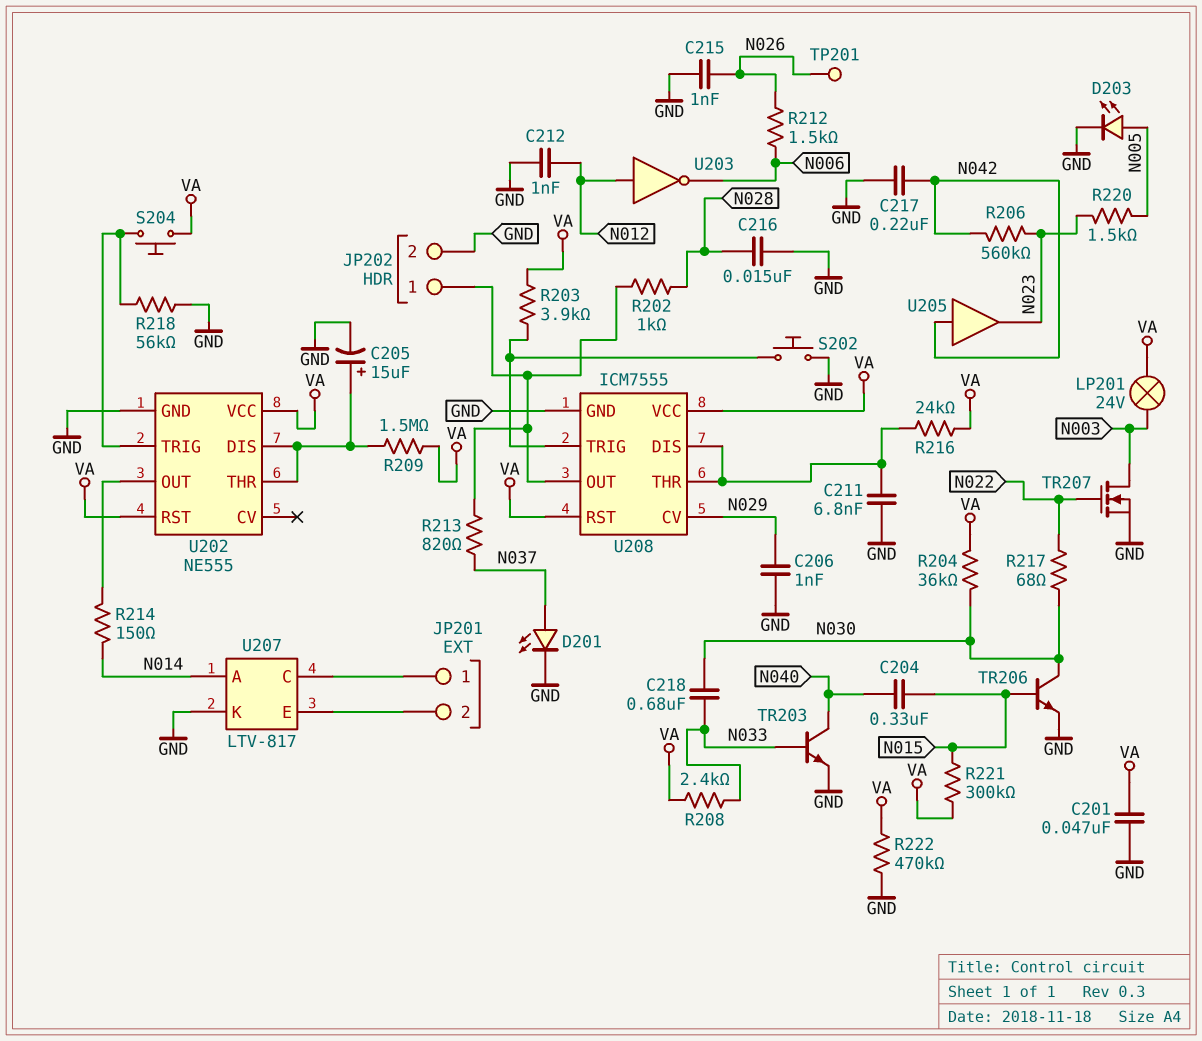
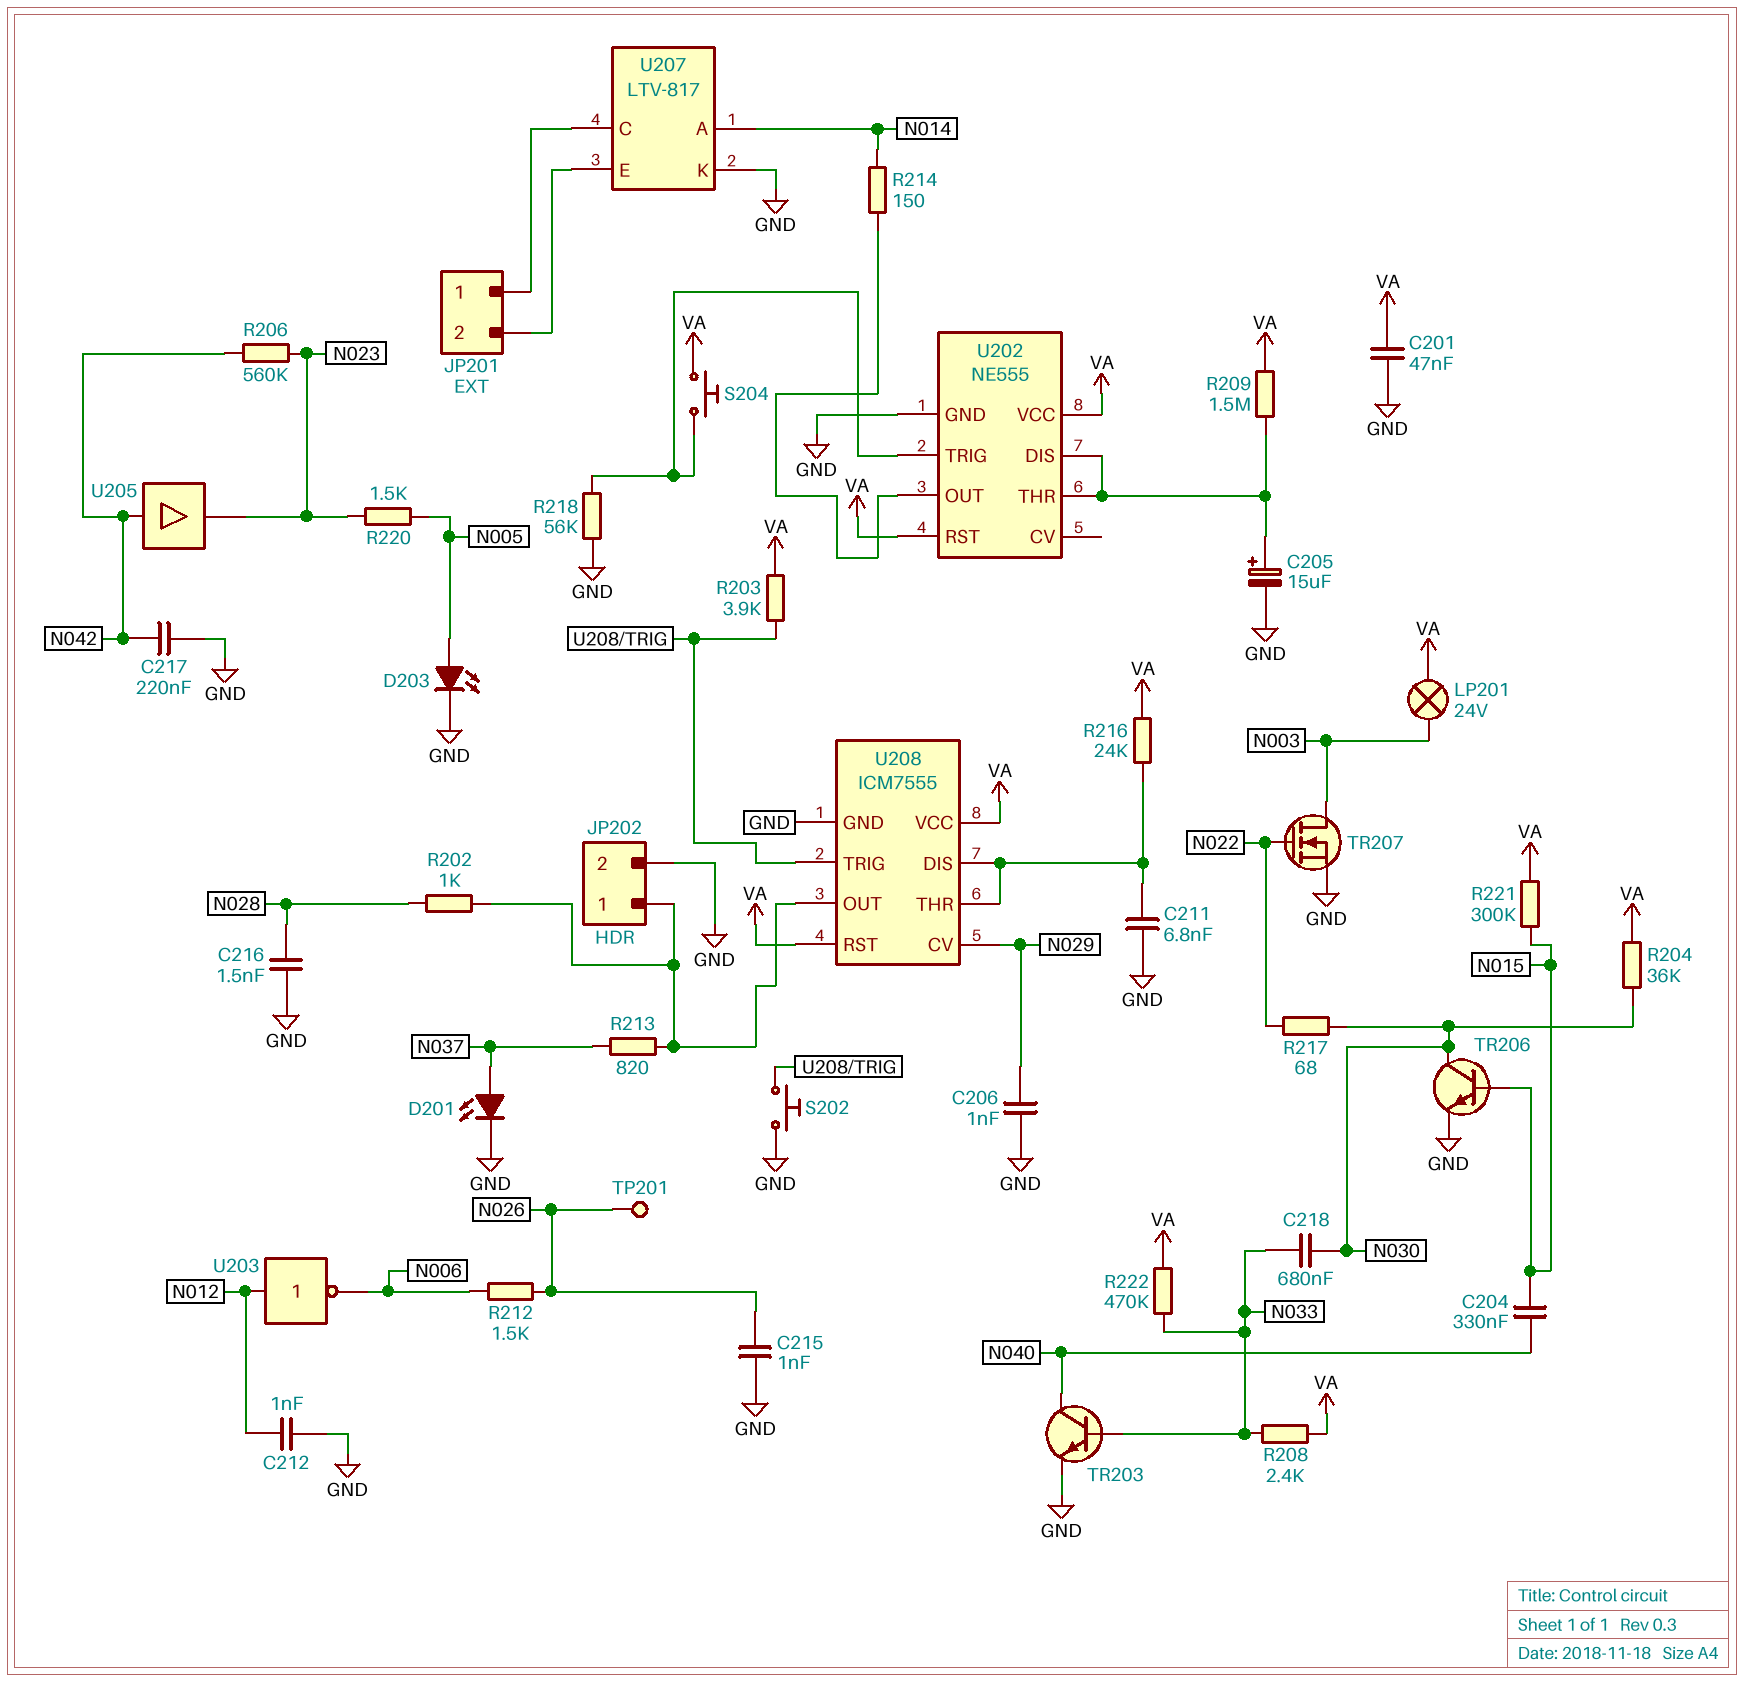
C216: 15nF (GND, N028) -> 1.5nF (GND, N028)
R222: 470k (GND, VA) -> 470k (N033, VA)

